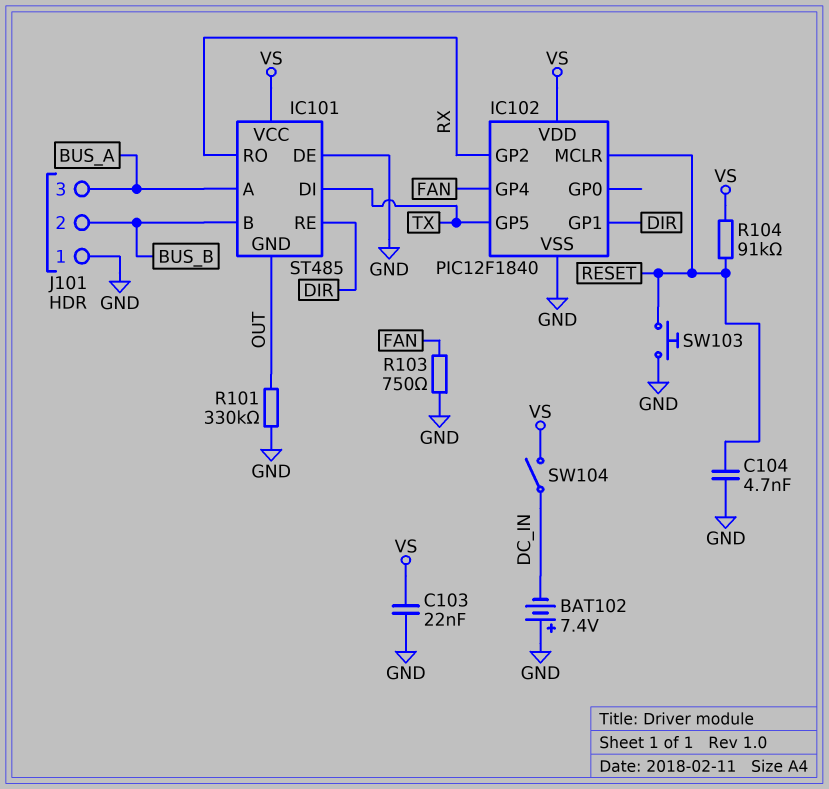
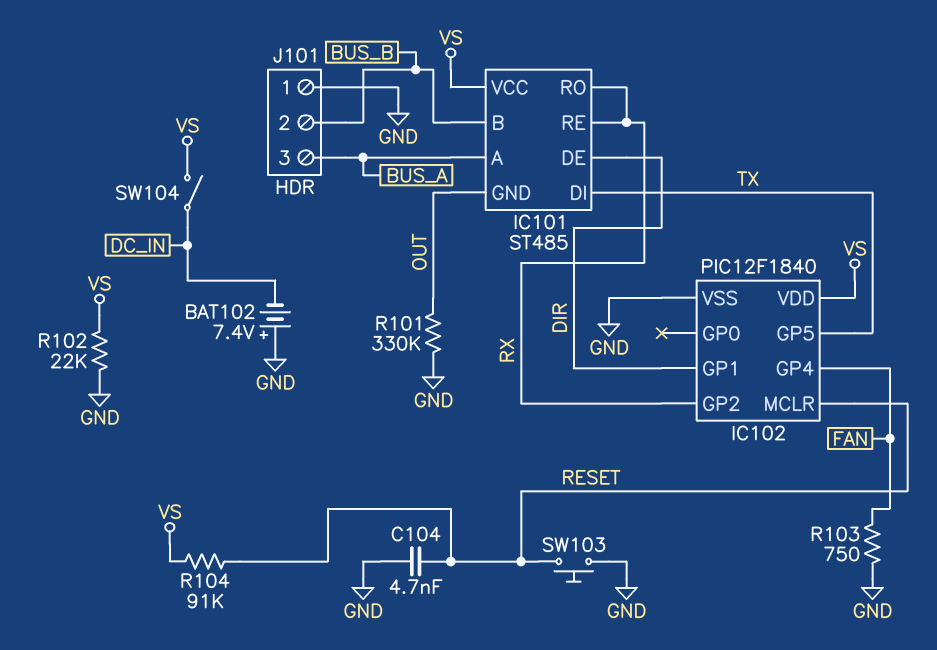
C103: 22nF (GND, VS) -> none
IC101 pin DE: GND -> DIR
IC101 pin RE: DIR -> RX
R102: none -> 22k (GND, VS)

